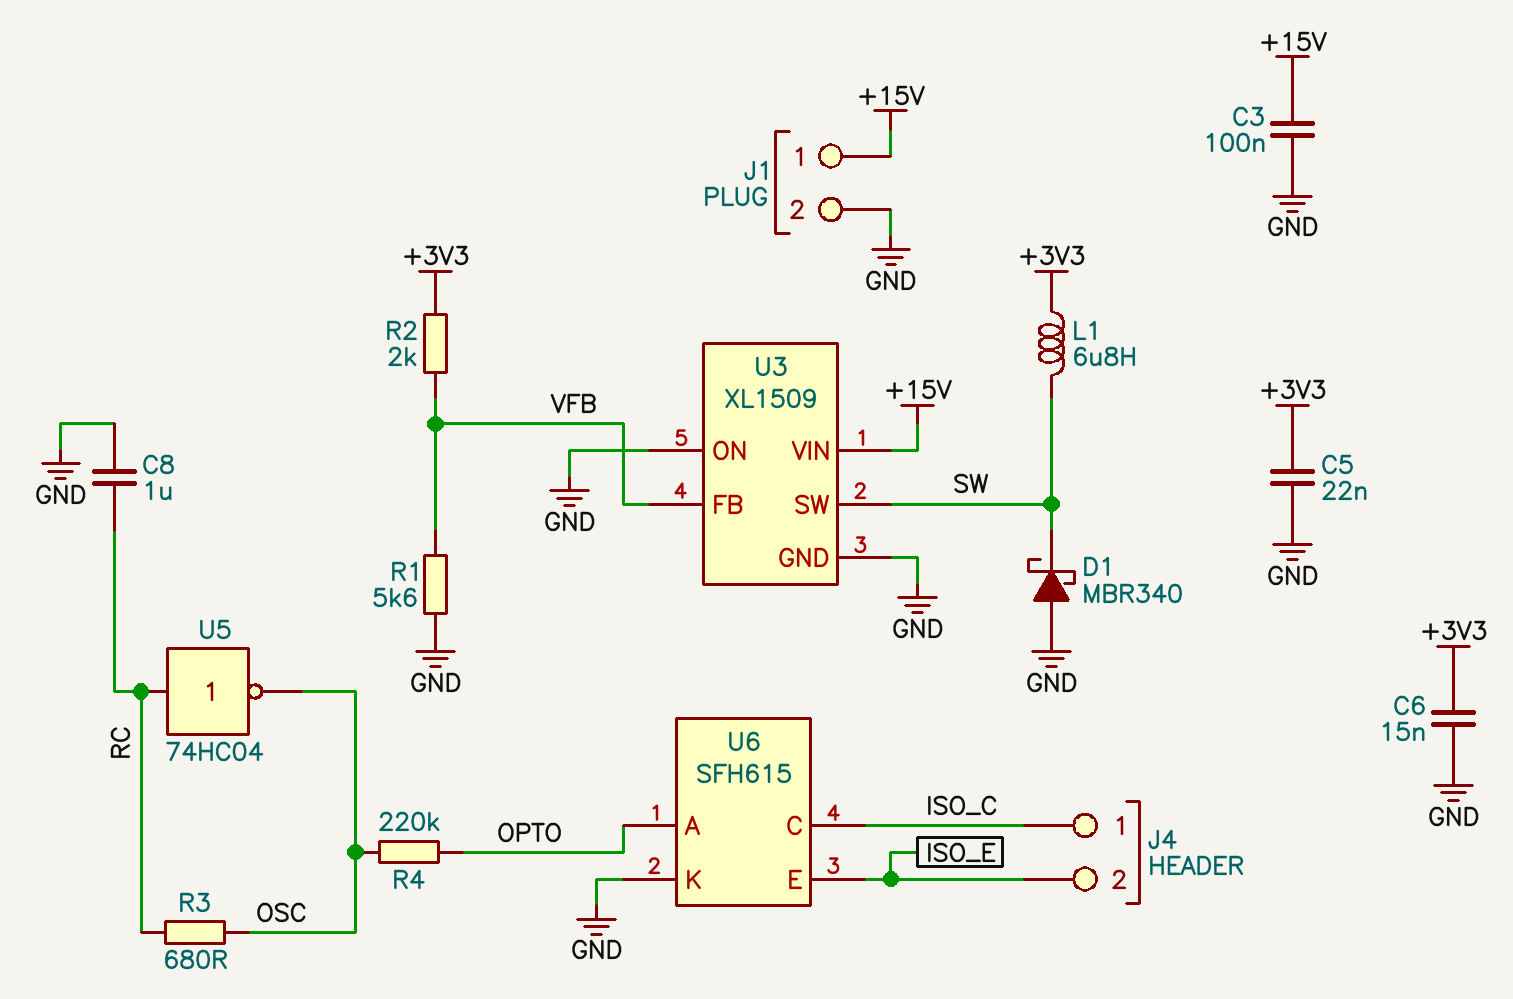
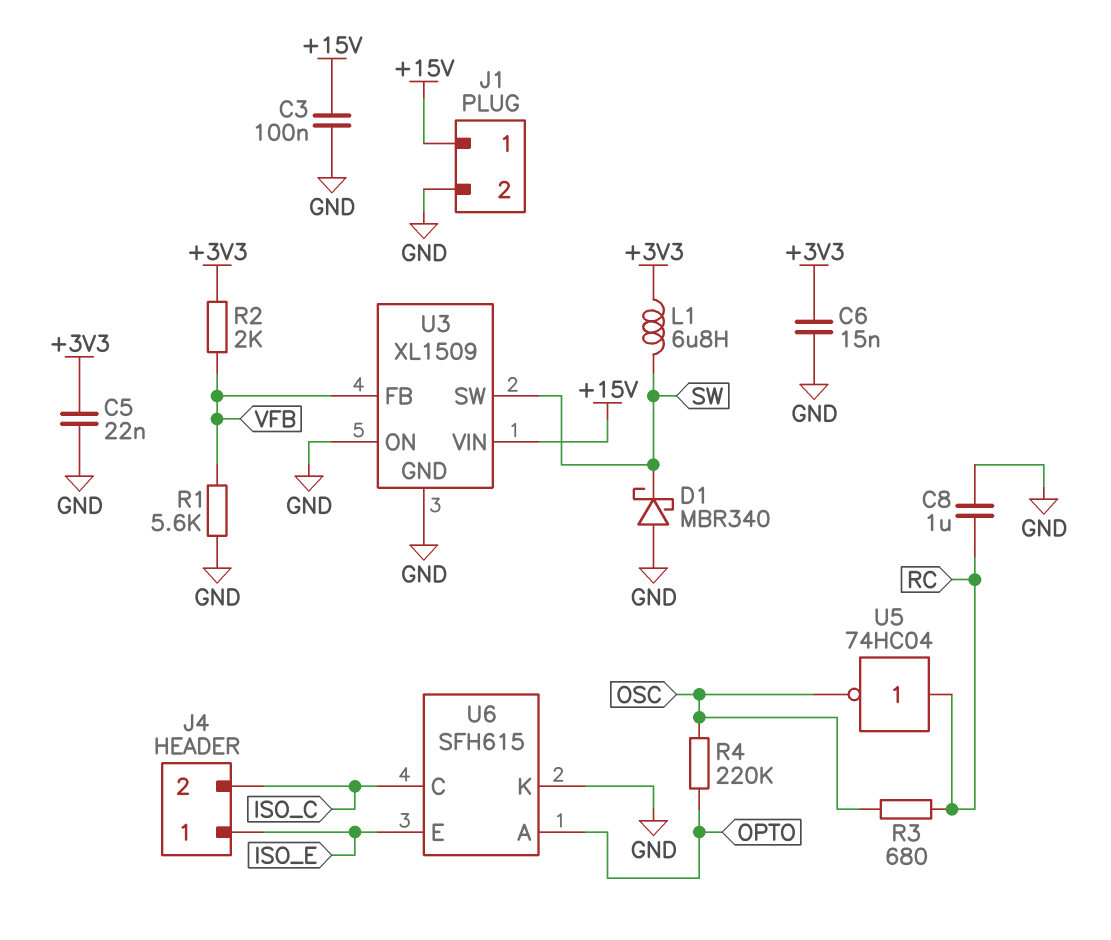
J4 pin 1: ISO_C -> ISO_E
J4 pin 2: ISO_E -> ISO_C

